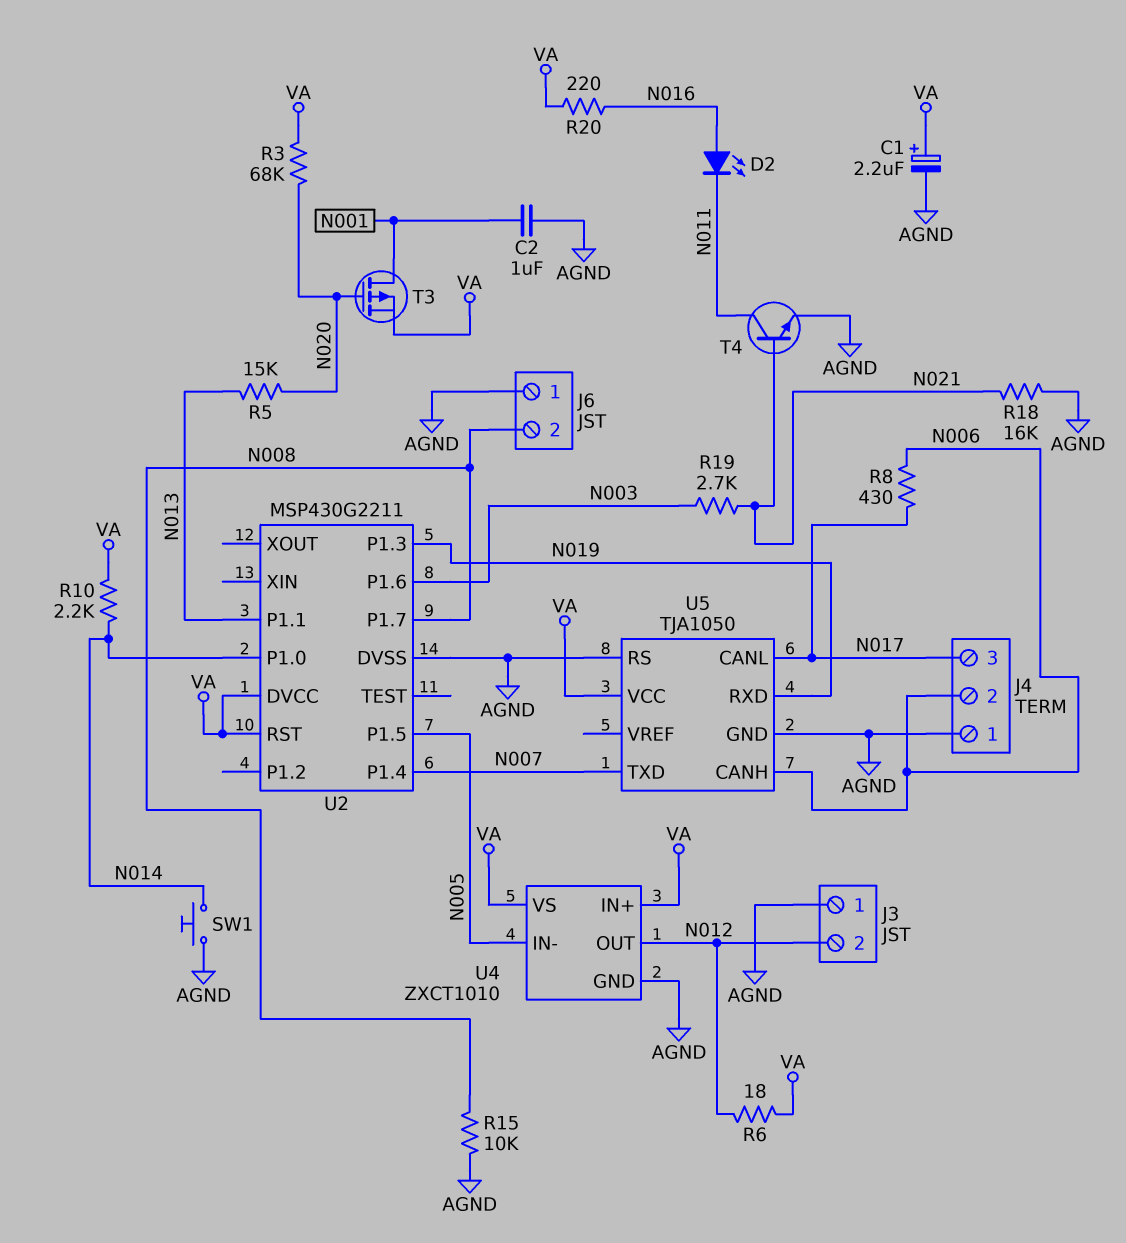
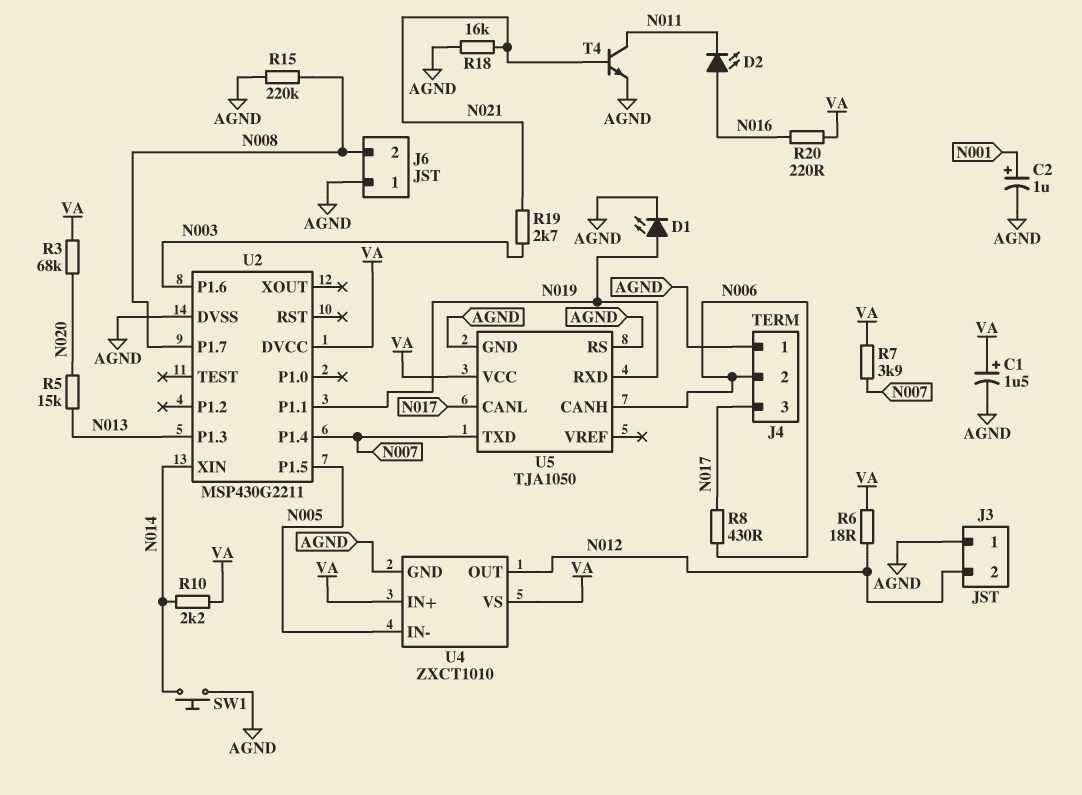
C1: 2.2uF (plus VA, minus AGND) -> 1.5uF (plus VA, minus AGND)
C2: 1uF (AGND, N001) -> 1uF (plus N001, minus AGND)
D1: none -> LED (A N019, K AGND)
R7: none -> 3.9k (N007, VA)
R15: 10k (AGND, N008) -> 220k (AGND, N008)
T3: PMOS (G N020, D N001, S VA) -> none
U2 pin P1.0: N014 -> none
U2 pin P1.1: N013 -> N019
U2 pin P1.3: N019 -> N013
U2 pin RST: VA -> none
U2 pin XIN: none -> N014

